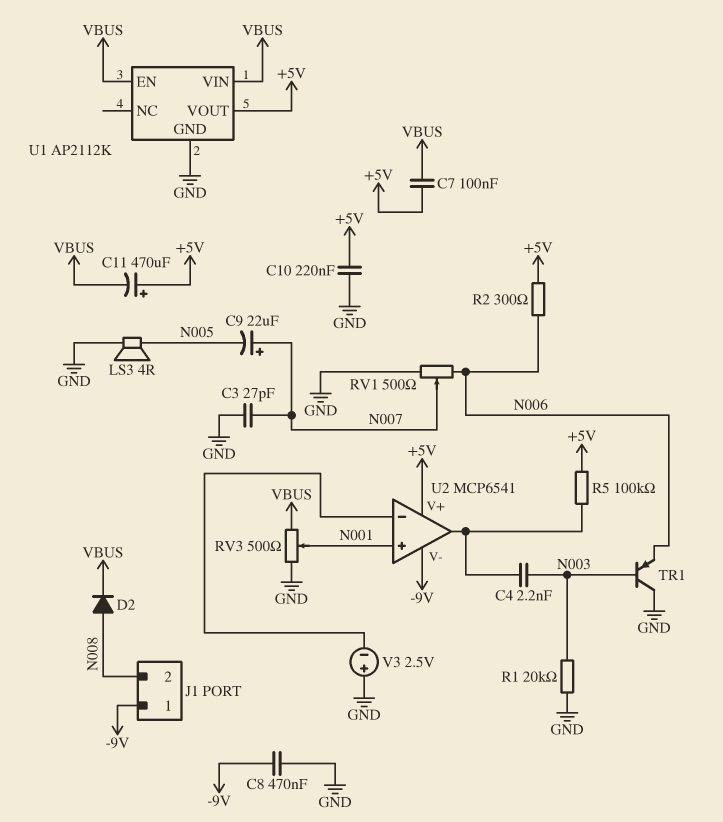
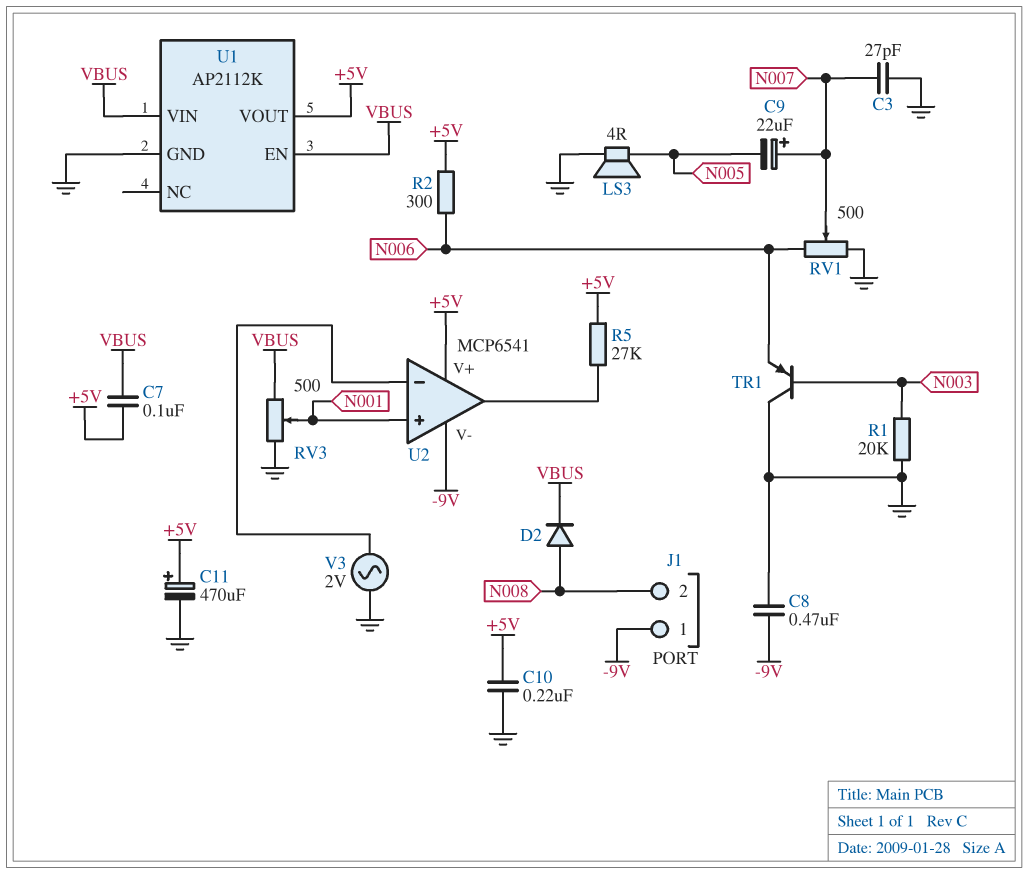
C4: 2.2nF (N003, U2/out) -> none
C11: 470uF (plus +5V, minus VBUS) -> 470uF (plus +5V, minus GND)
R5: 100k (+5V, U2/out) -> 27k (+5V, U2/out)
V3: 2.5V (plus GND, minus U2/in-) -> AC 2V (GND, U2/in-)

